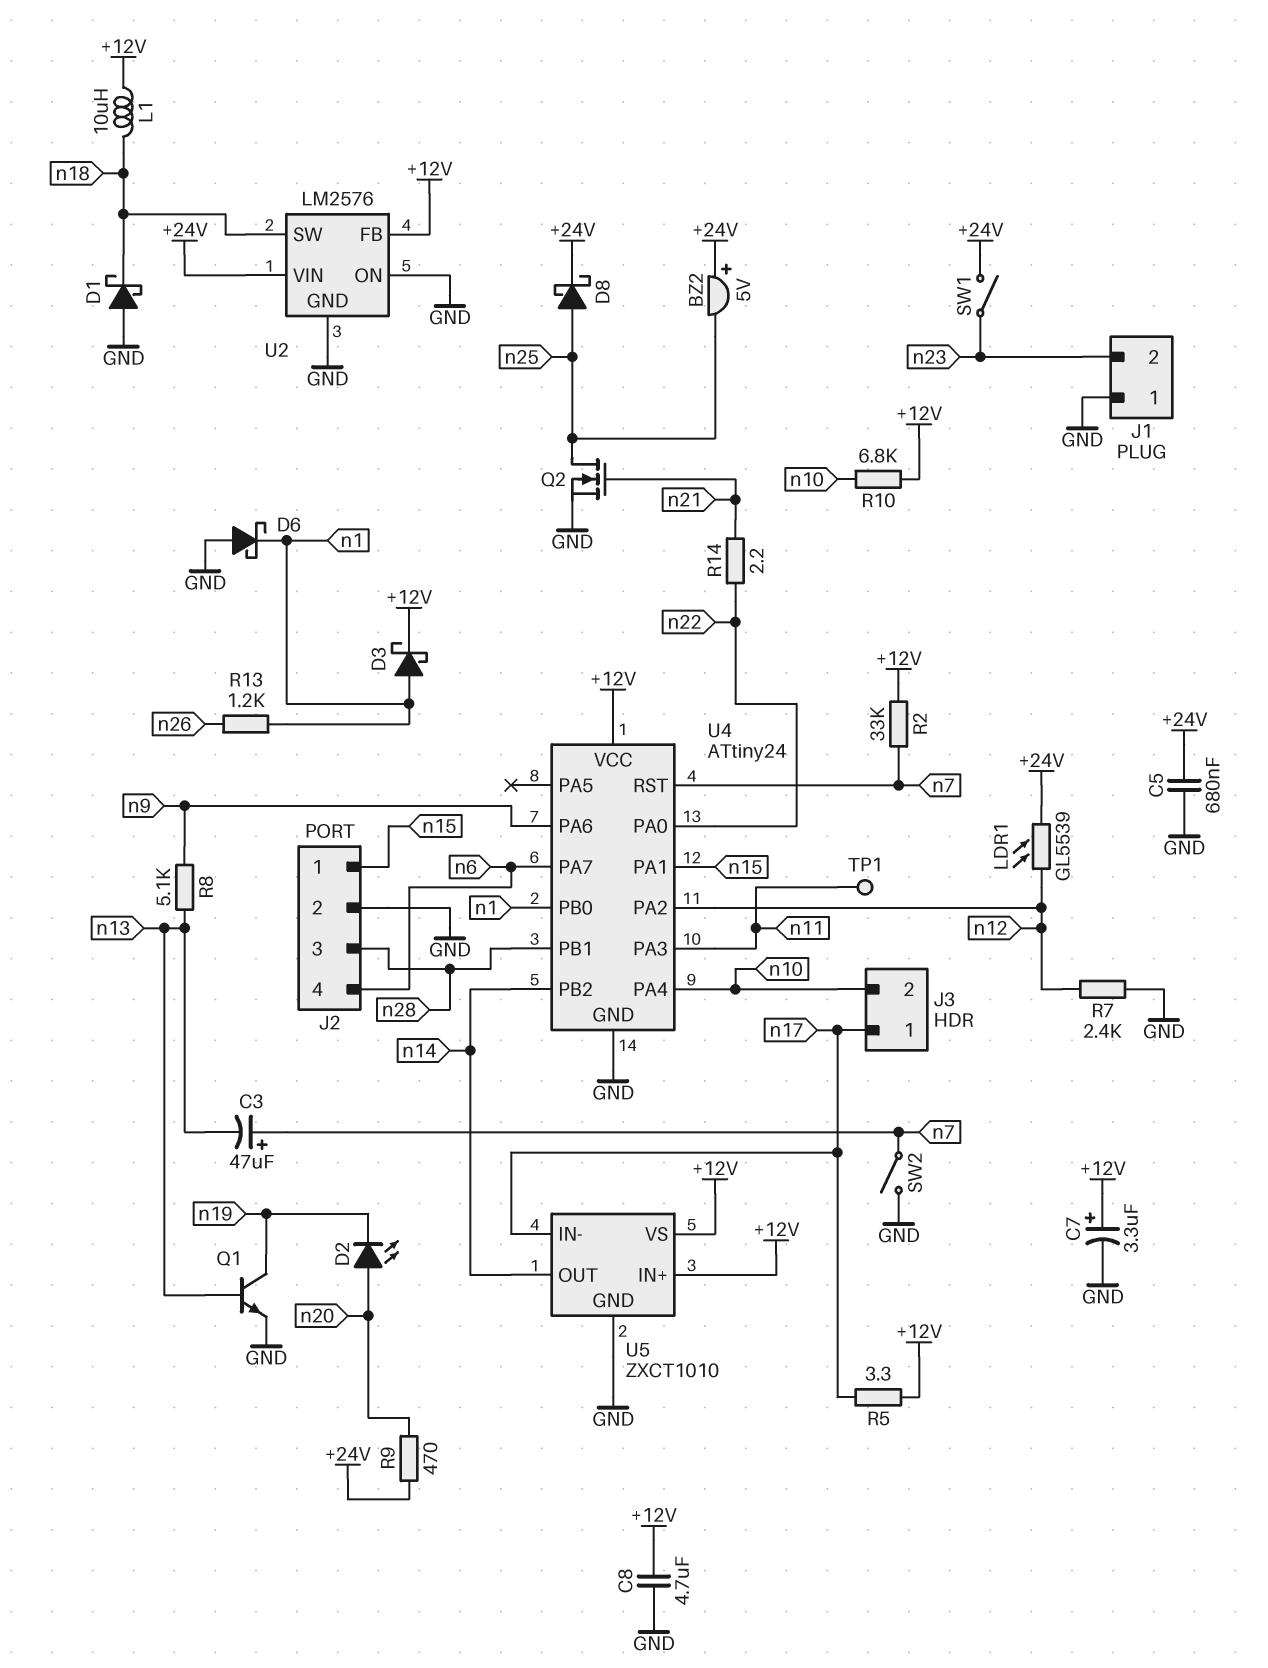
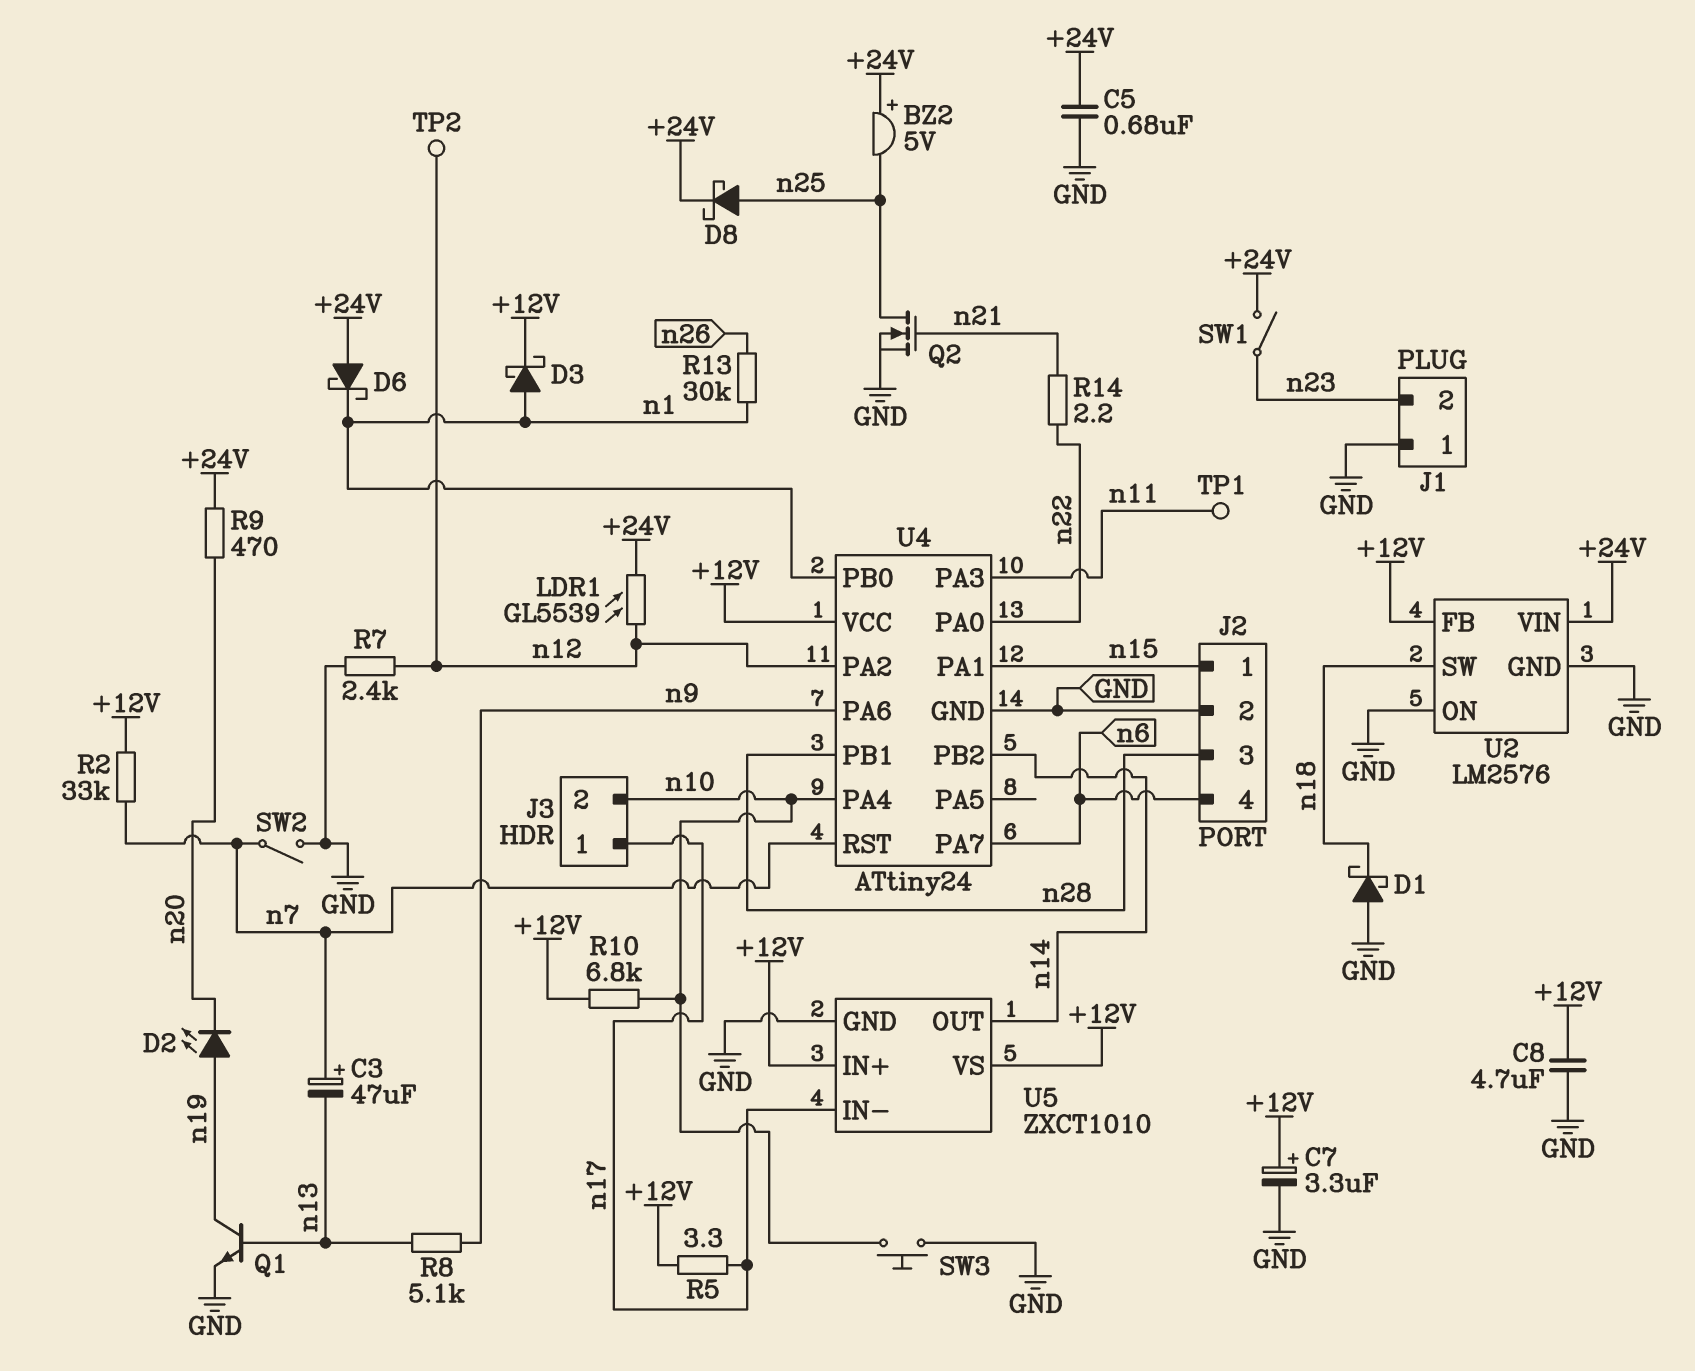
D2: LED (A n20, K n19) -> LED (A n19, K n20)
D6: schottky (A GND, K n1) -> schottky (A +24V, K n1)
L1: 10uH (+12V, n18) -> none
R13: 1.2k (n1, n26) -> 30k (n1, n26)
SW3: none -> button (GND, n10)
TP2: none -> test point (n12)

